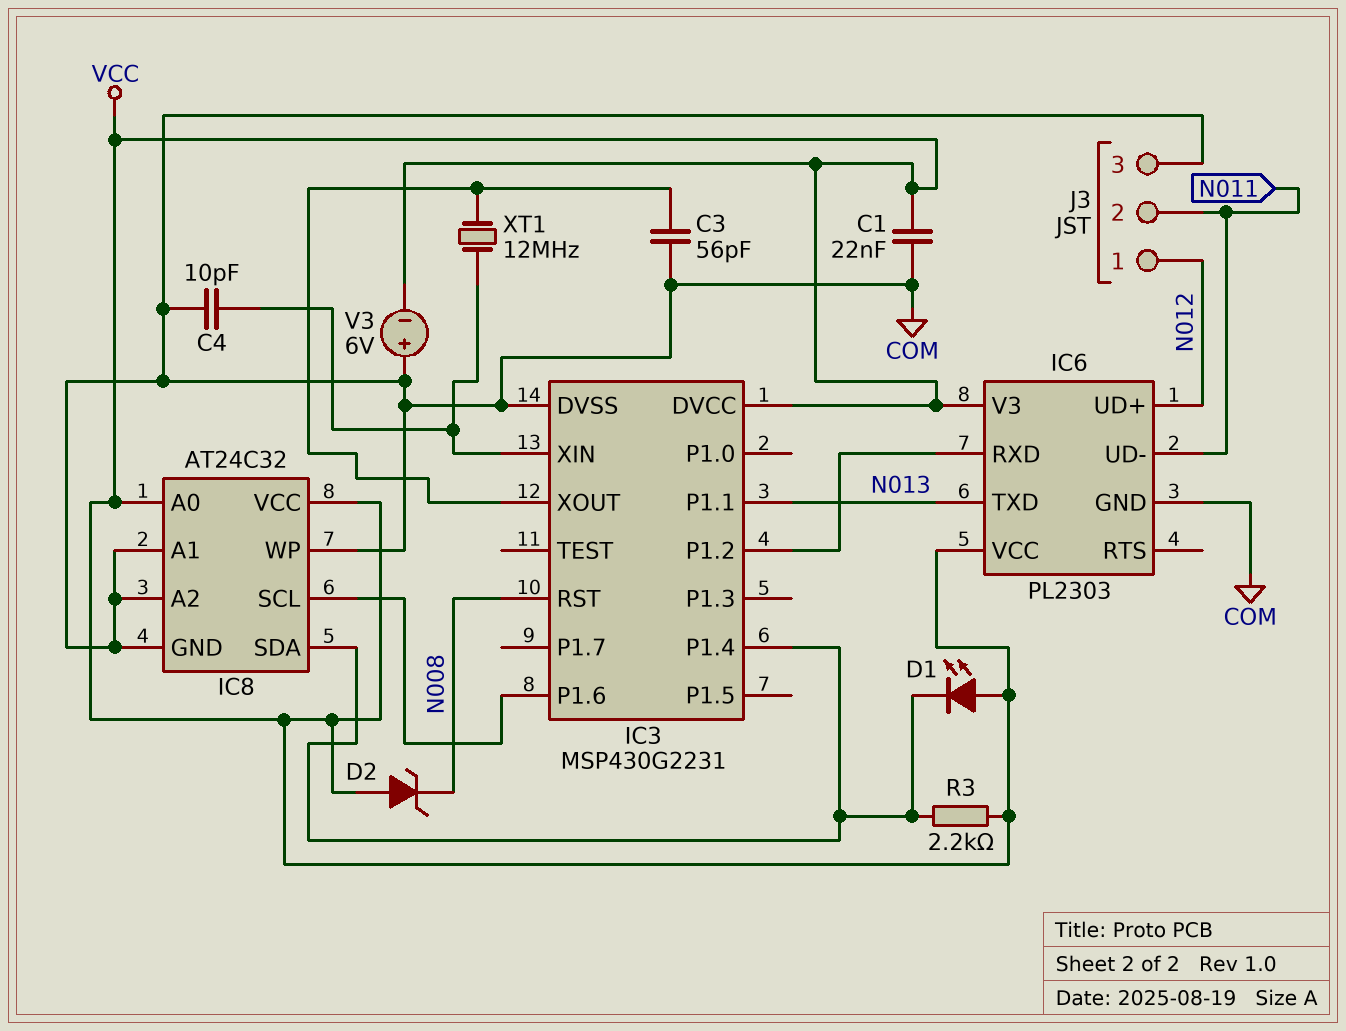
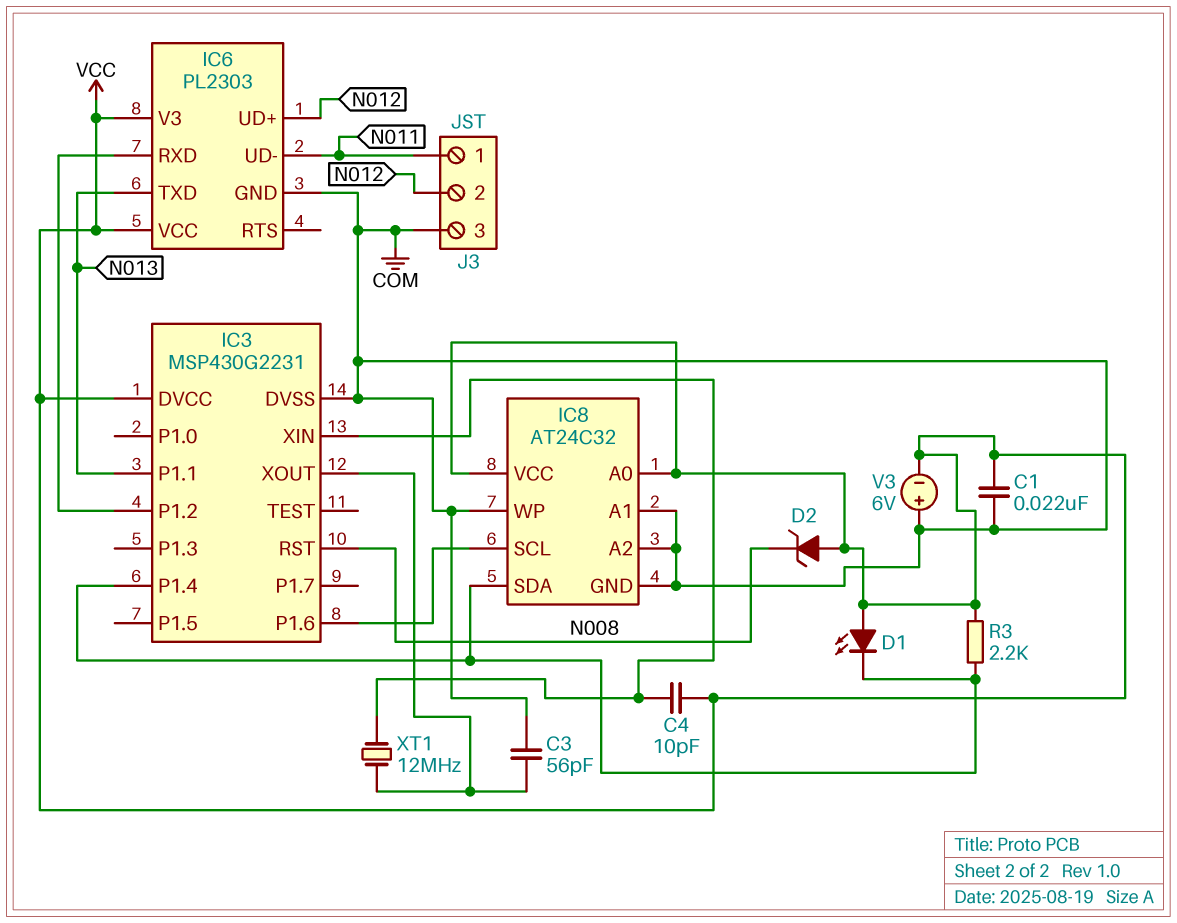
C4: 10pF (COM, IC3/XIN) -> 10pF (IC3/XIN, VCC)
J3 pin 1: N012 -> N011
J3 pin 2: N011 -> N012

